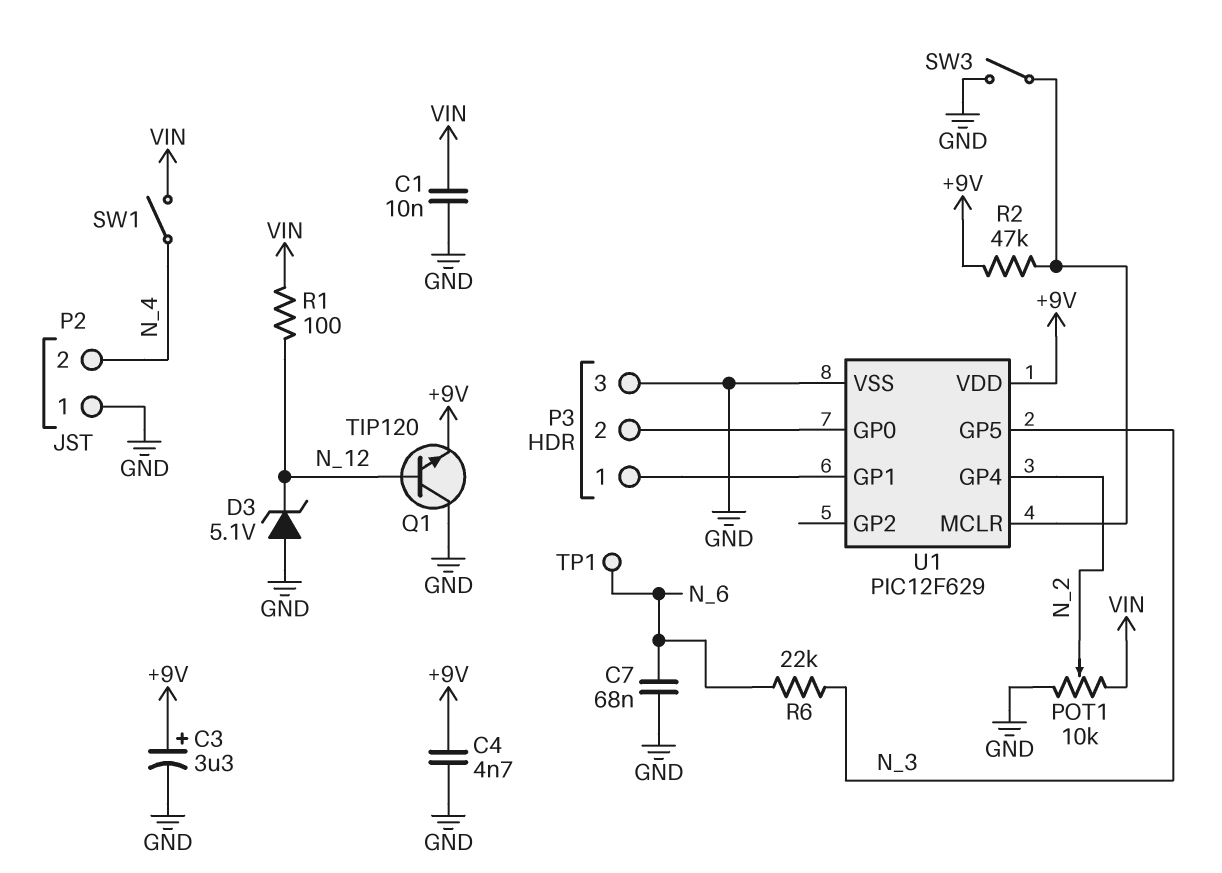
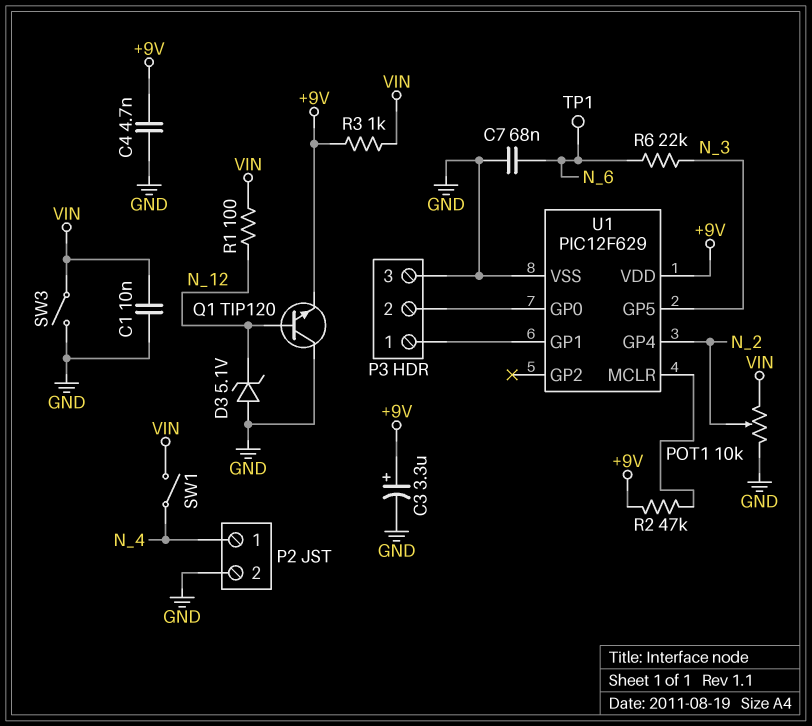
P2 pin 1: GND -> N_4
P2 pin 2: N_4 -> GND
R3: none -> 1k (+9V, VIN)
SW3: switch (GND, U1/MCLR) -> switch (GND, VIN)

